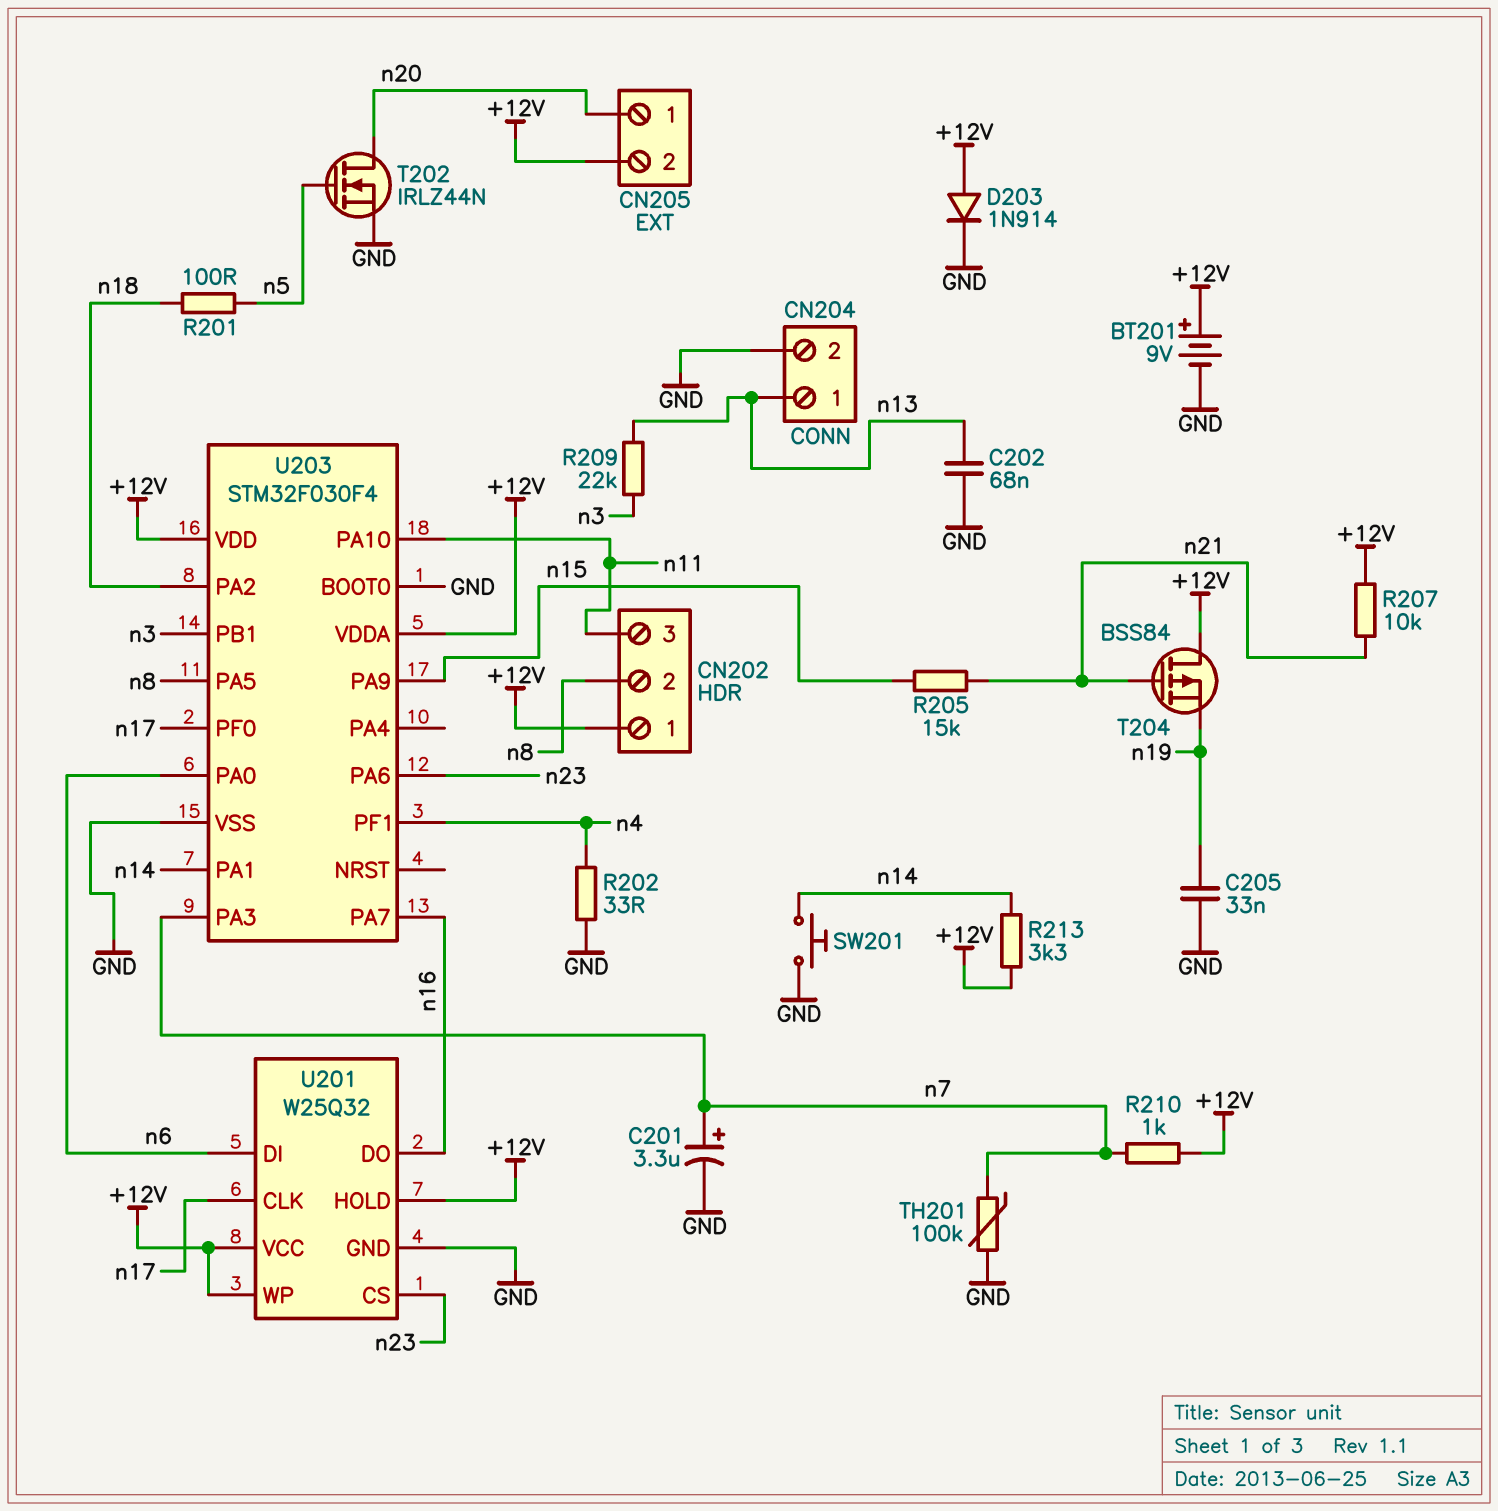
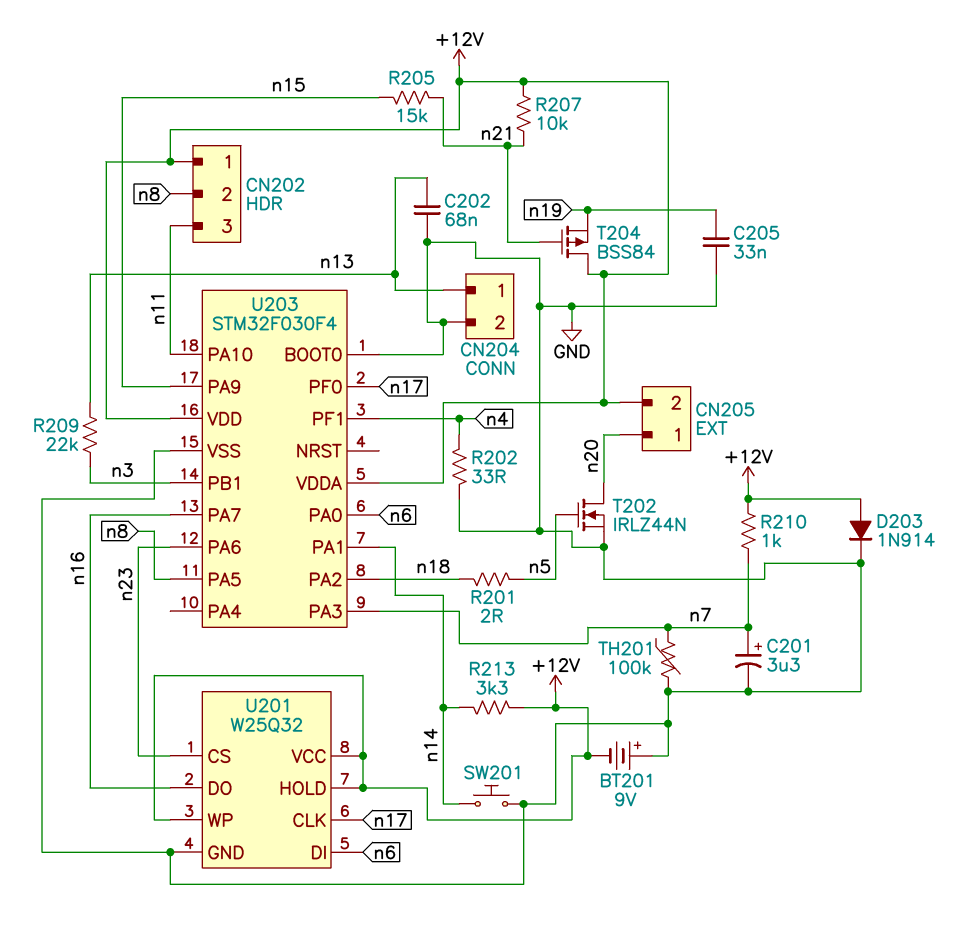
BT201: 9V (plus +12V, minus GND) -> 9V (plus GND, minus +12V)
R201: 100 (n5, n18) -> 2 (n5, n18)

